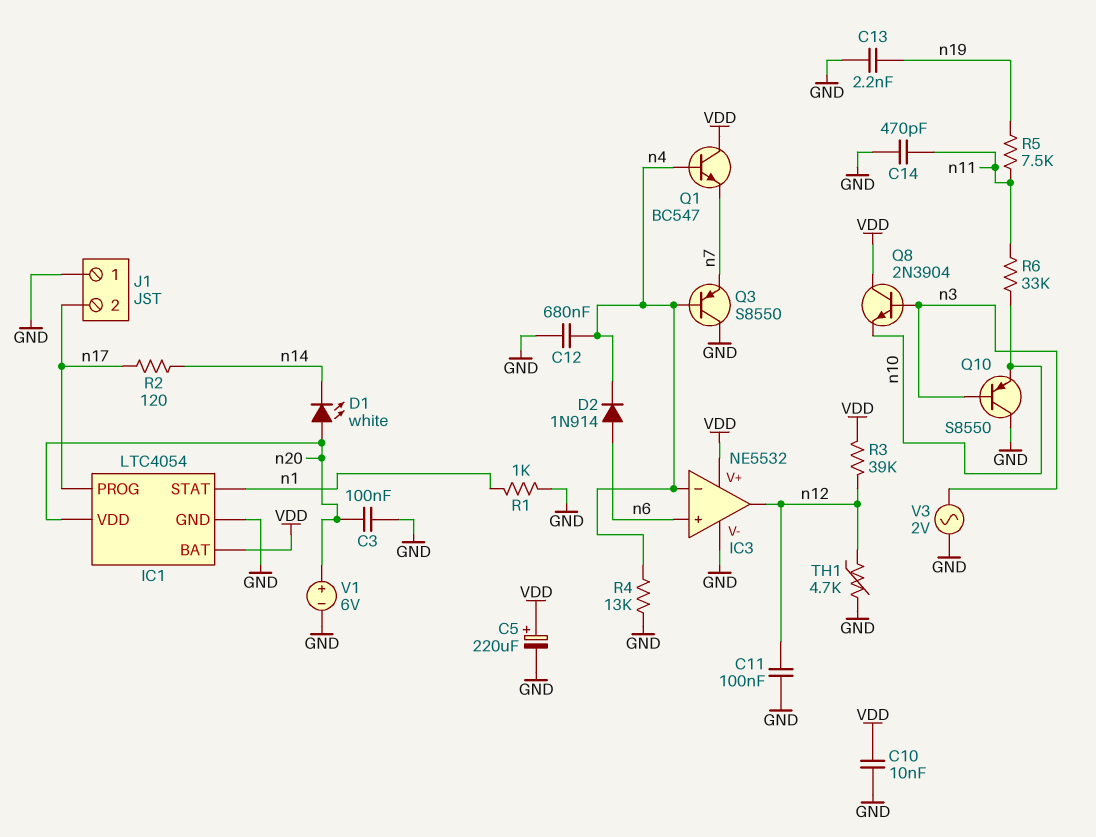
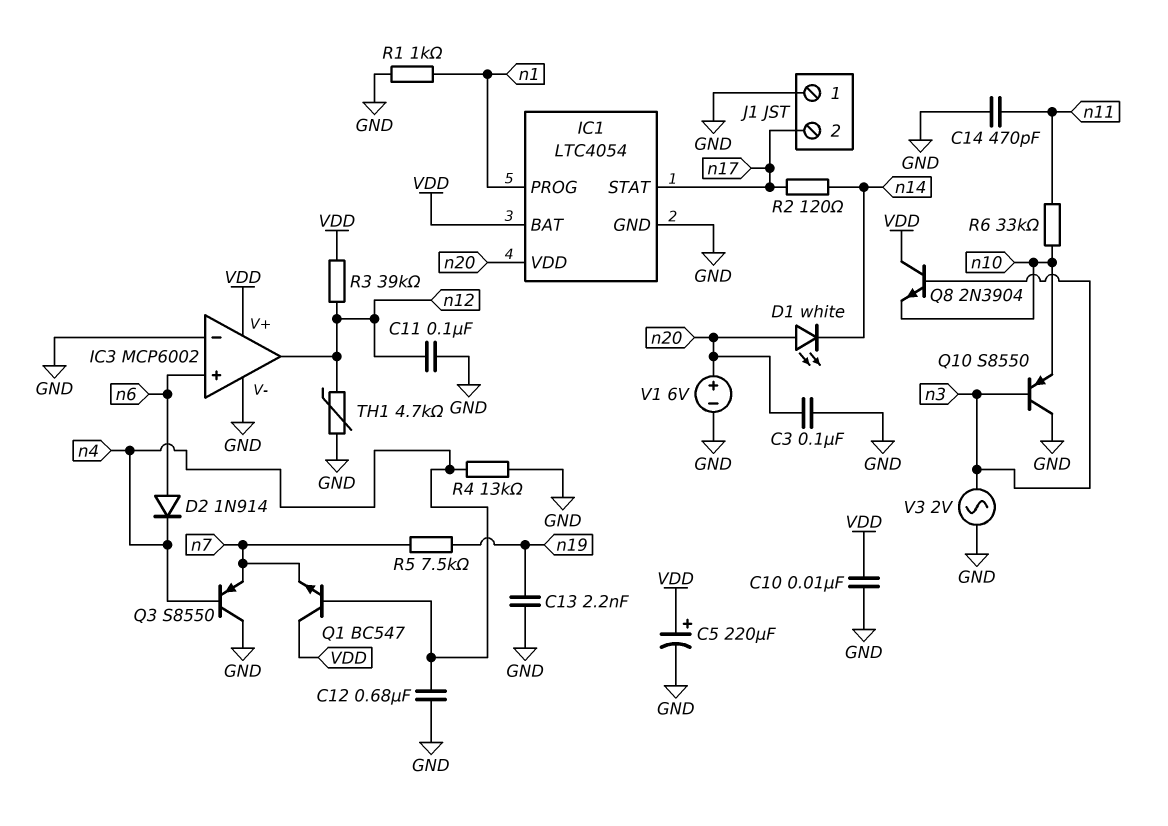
IC1 pin PROG: n17 -> n1
IC1 pin STAT: n1 -> n17
IC3: NE5532 -> MCP6002
IC3 pin in-: n4 -> GND
R5: 7.5k (n11, n19) -> 7.5k (n7, n19)

